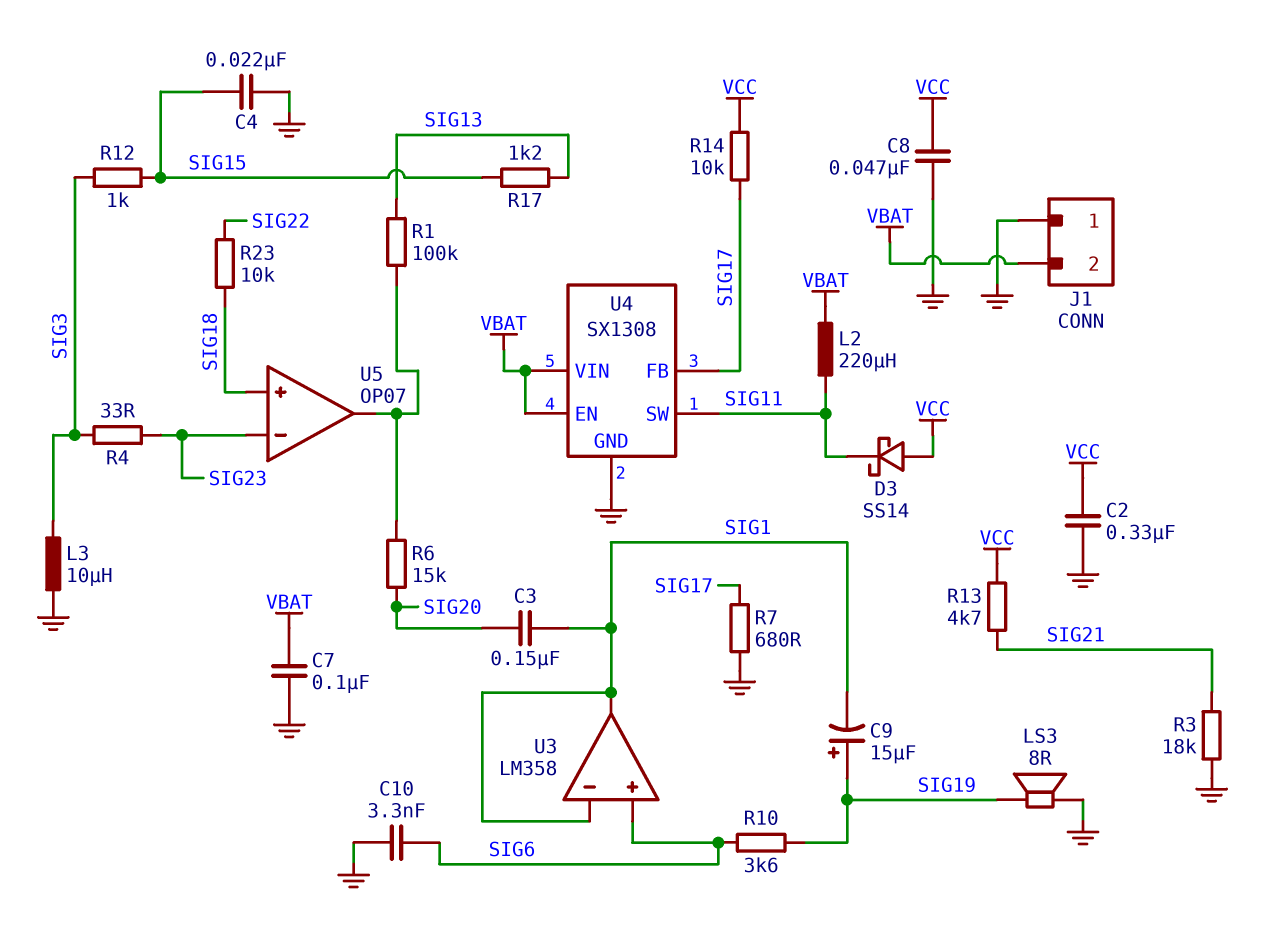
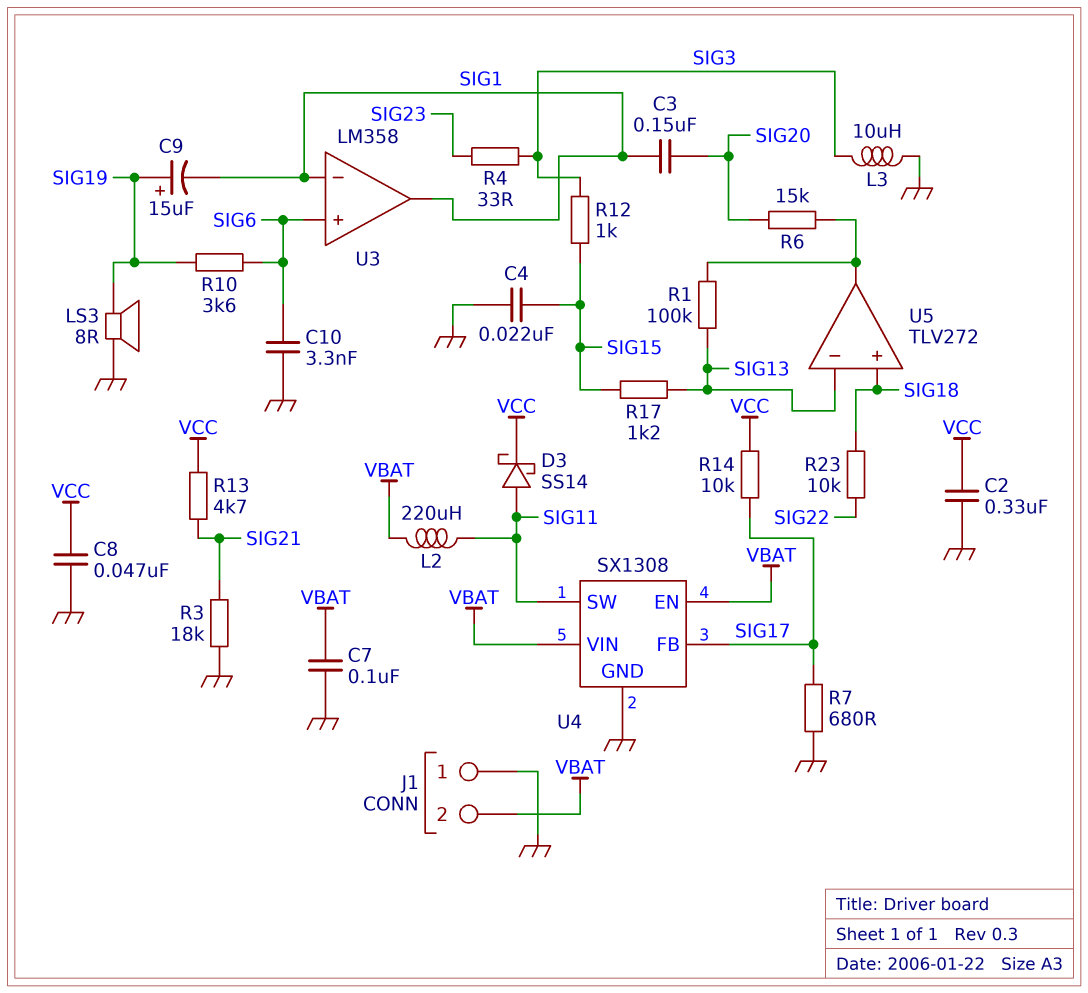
D3: schottky SS14 (A VCC, K SIG11) -> schottky SS14 (A SIG11, K VCC)
U5: OP07 -> TLV272
U5 pin in-: SIG23 -> SIG13

